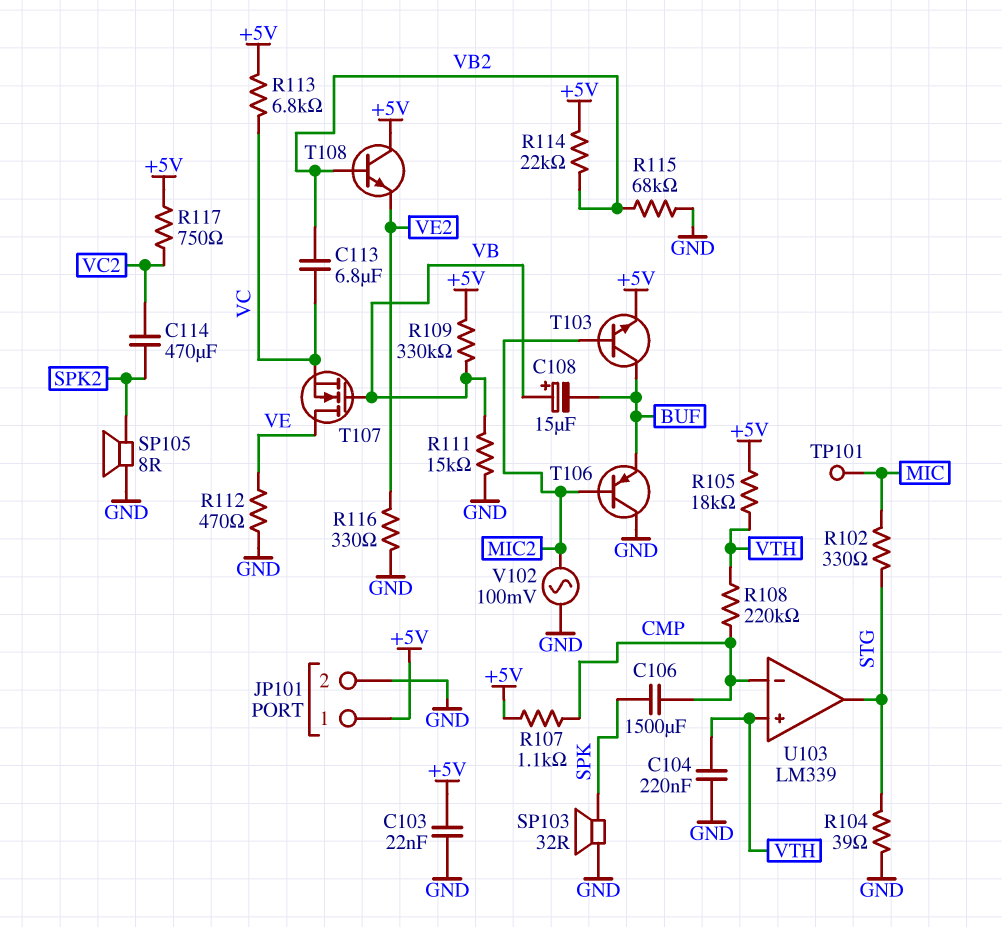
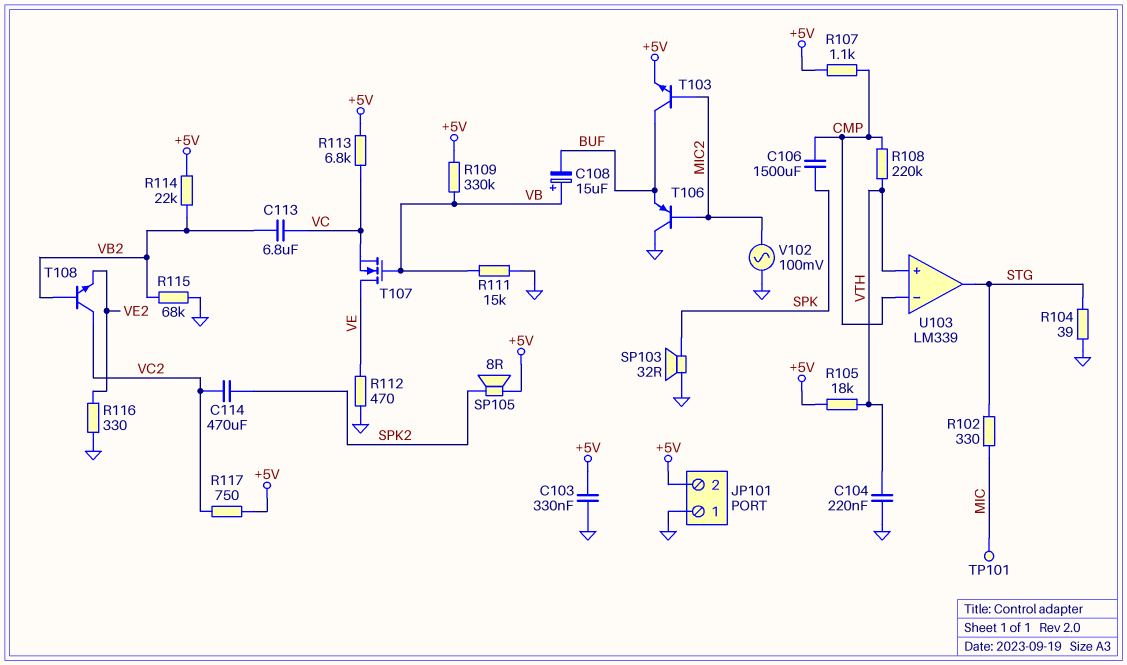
C103: 22nF (+5V, GND) -> 330nF (+5V, GND)
JP101 pin 1: +5V -> GND
JP101 pin 2: GND -> +5V
SP105: speaker 8R (GND, SPK2) -> speaker 8R (+5V, SPK2)
T108: NPN (B VB2, C +5V, E VE2) -> NPN (B VB2, C VC2, E VE2)

